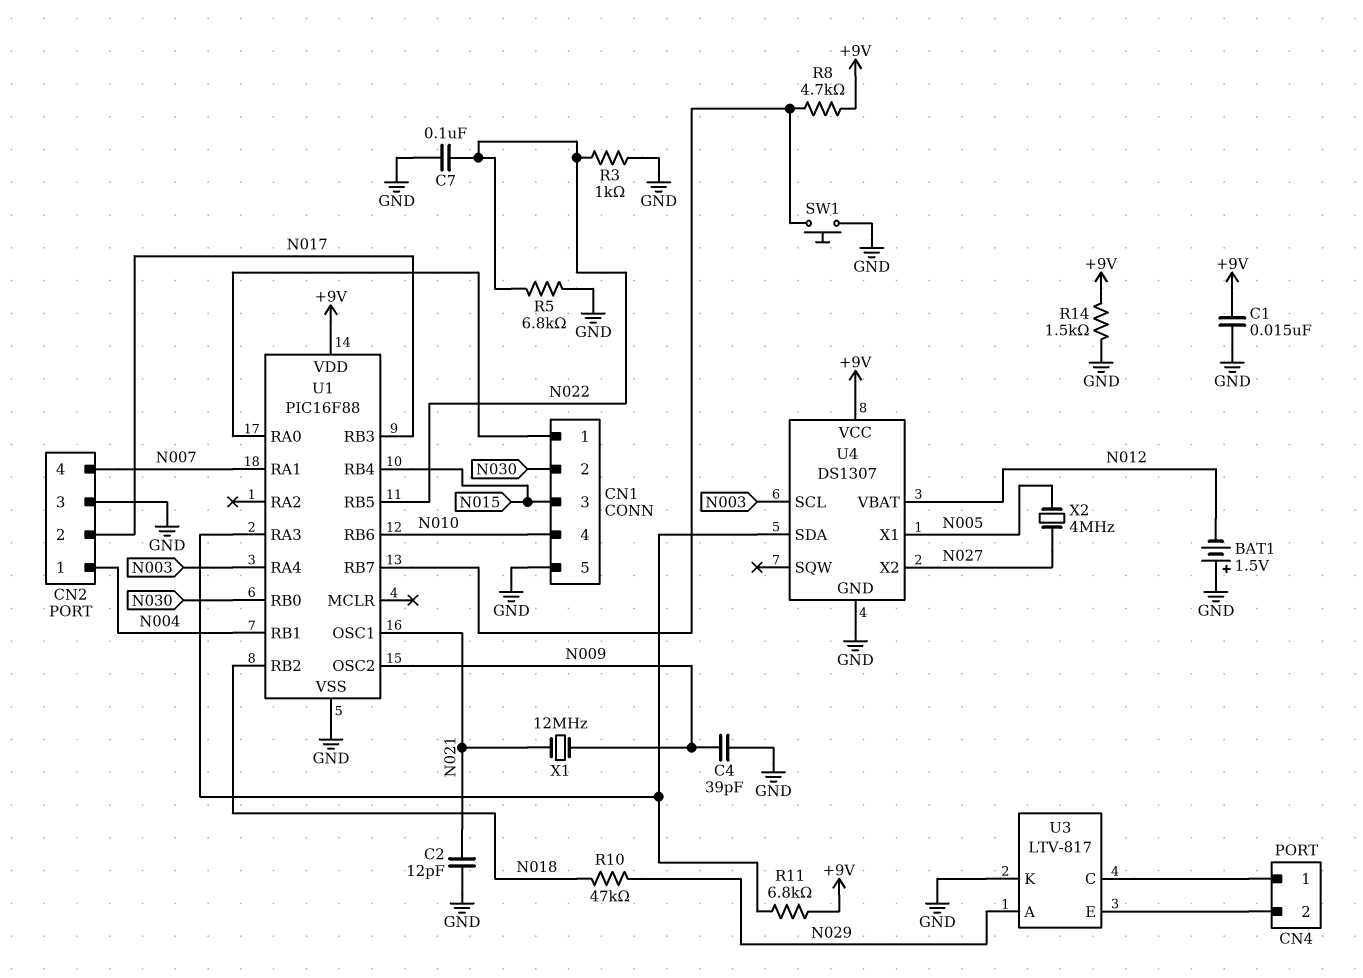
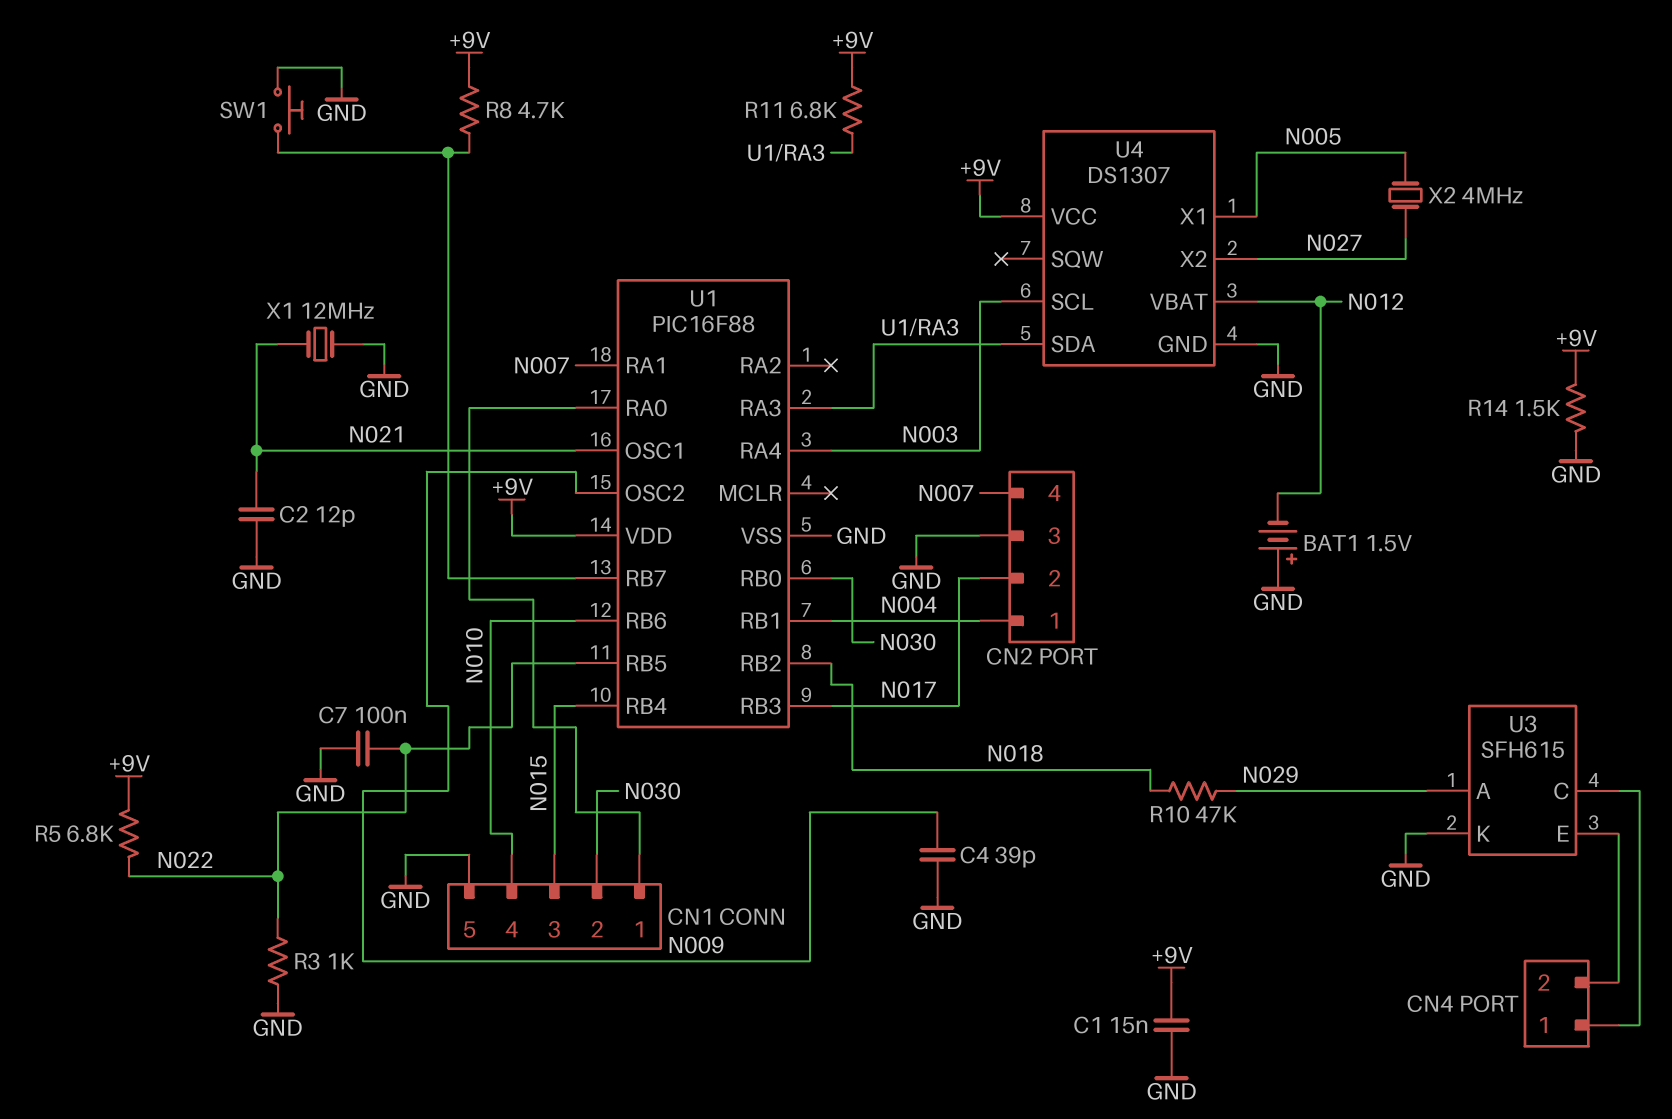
R5: 6.8k (GND, N022) -> 6.8k (+9V, N022)
U3: LTV-817 -> SFH615
X1: 12MHz (N009, N021) -> 12MHz (GND, N021)

